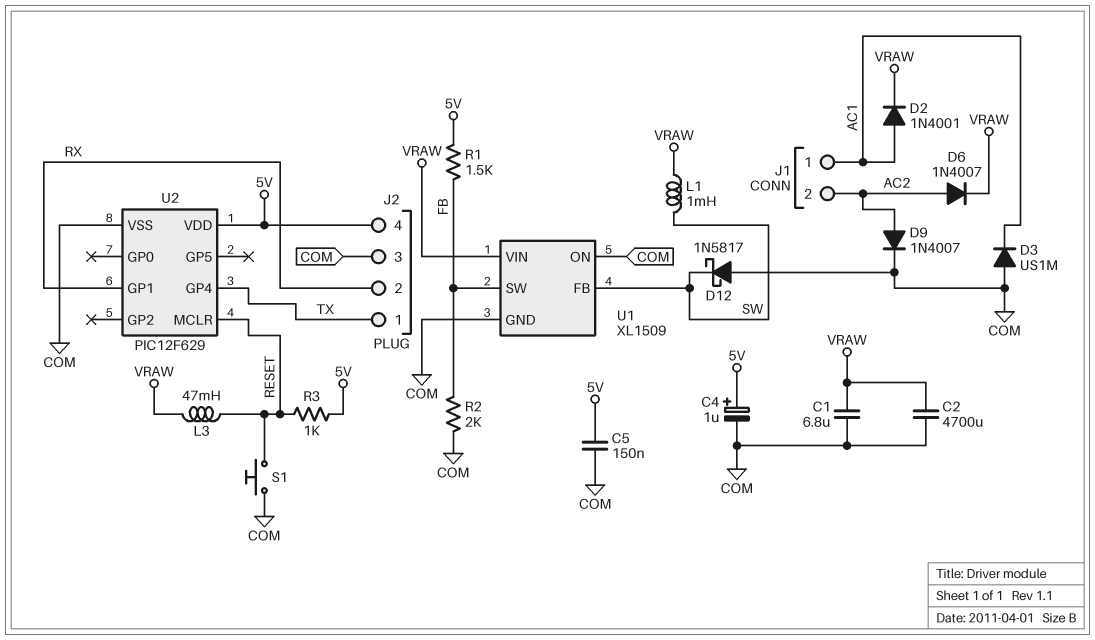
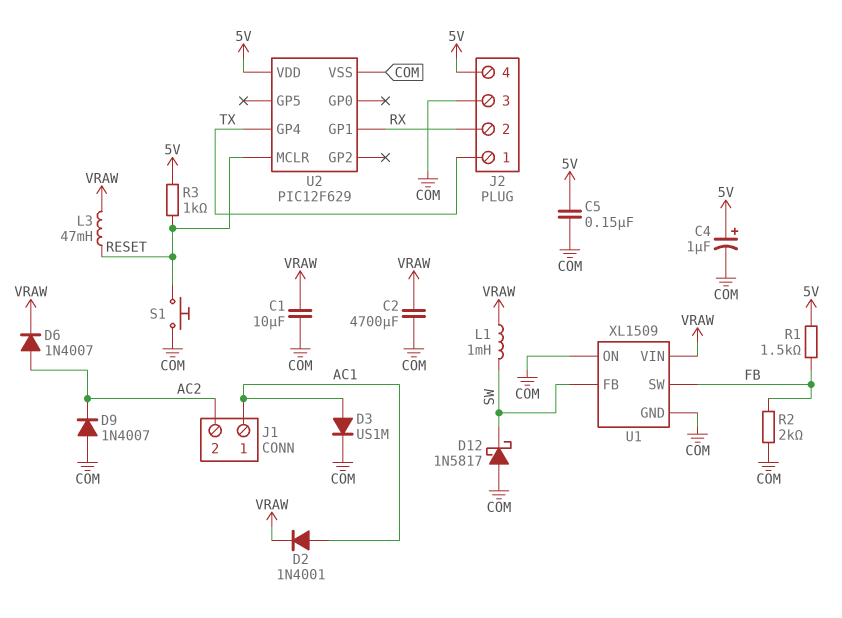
C1: 6.8uF (COM, VRAW) -> 10uF (COM, VRAW)
D3: diode US1M (A COM, K AC1) -> diode US1M (A AC1, K COM)
D9: diode 1N4007 (A AC2, K COM) -> diode 1N4007 (A COM, K AC2)

